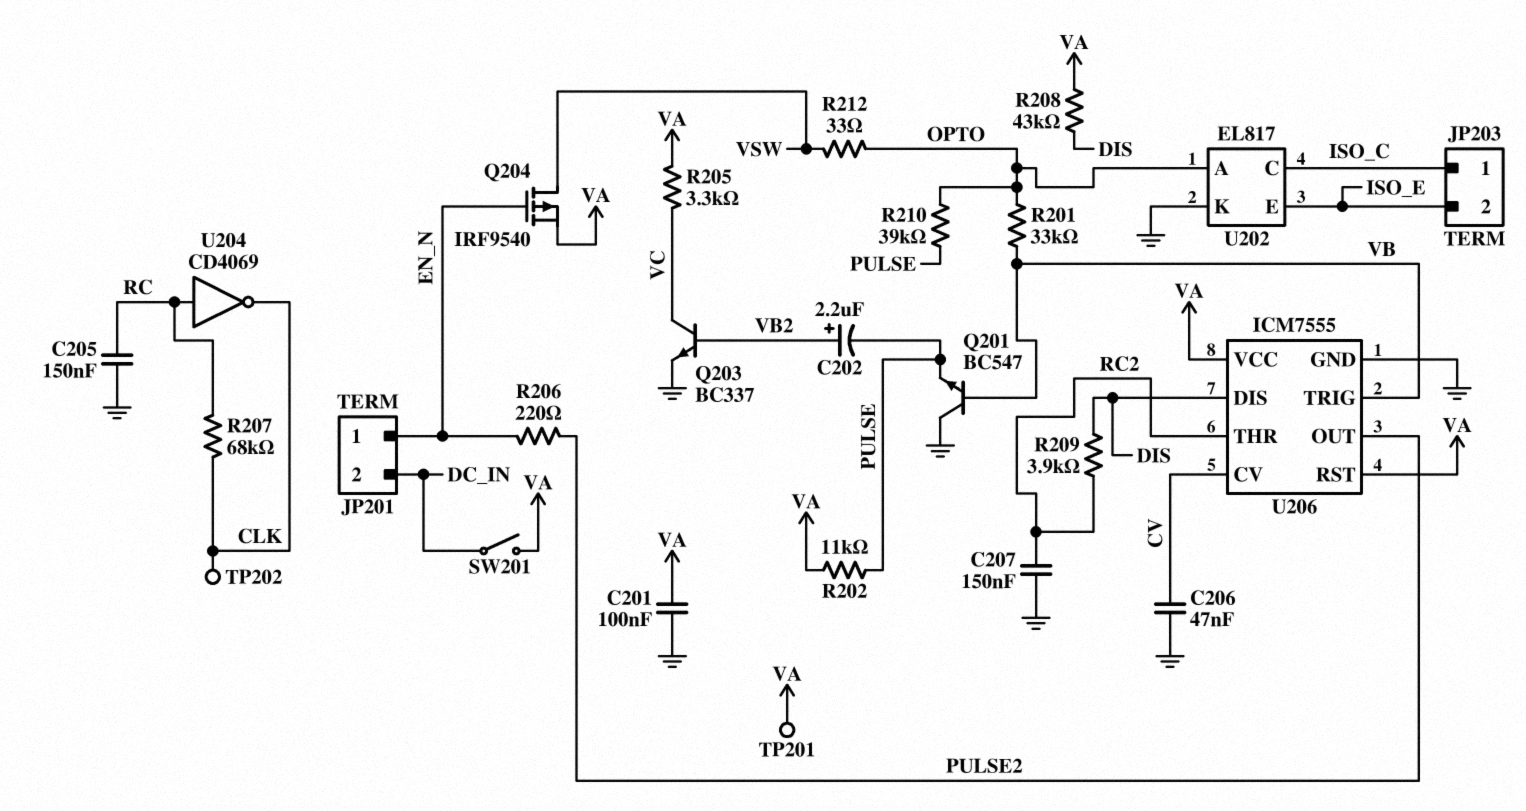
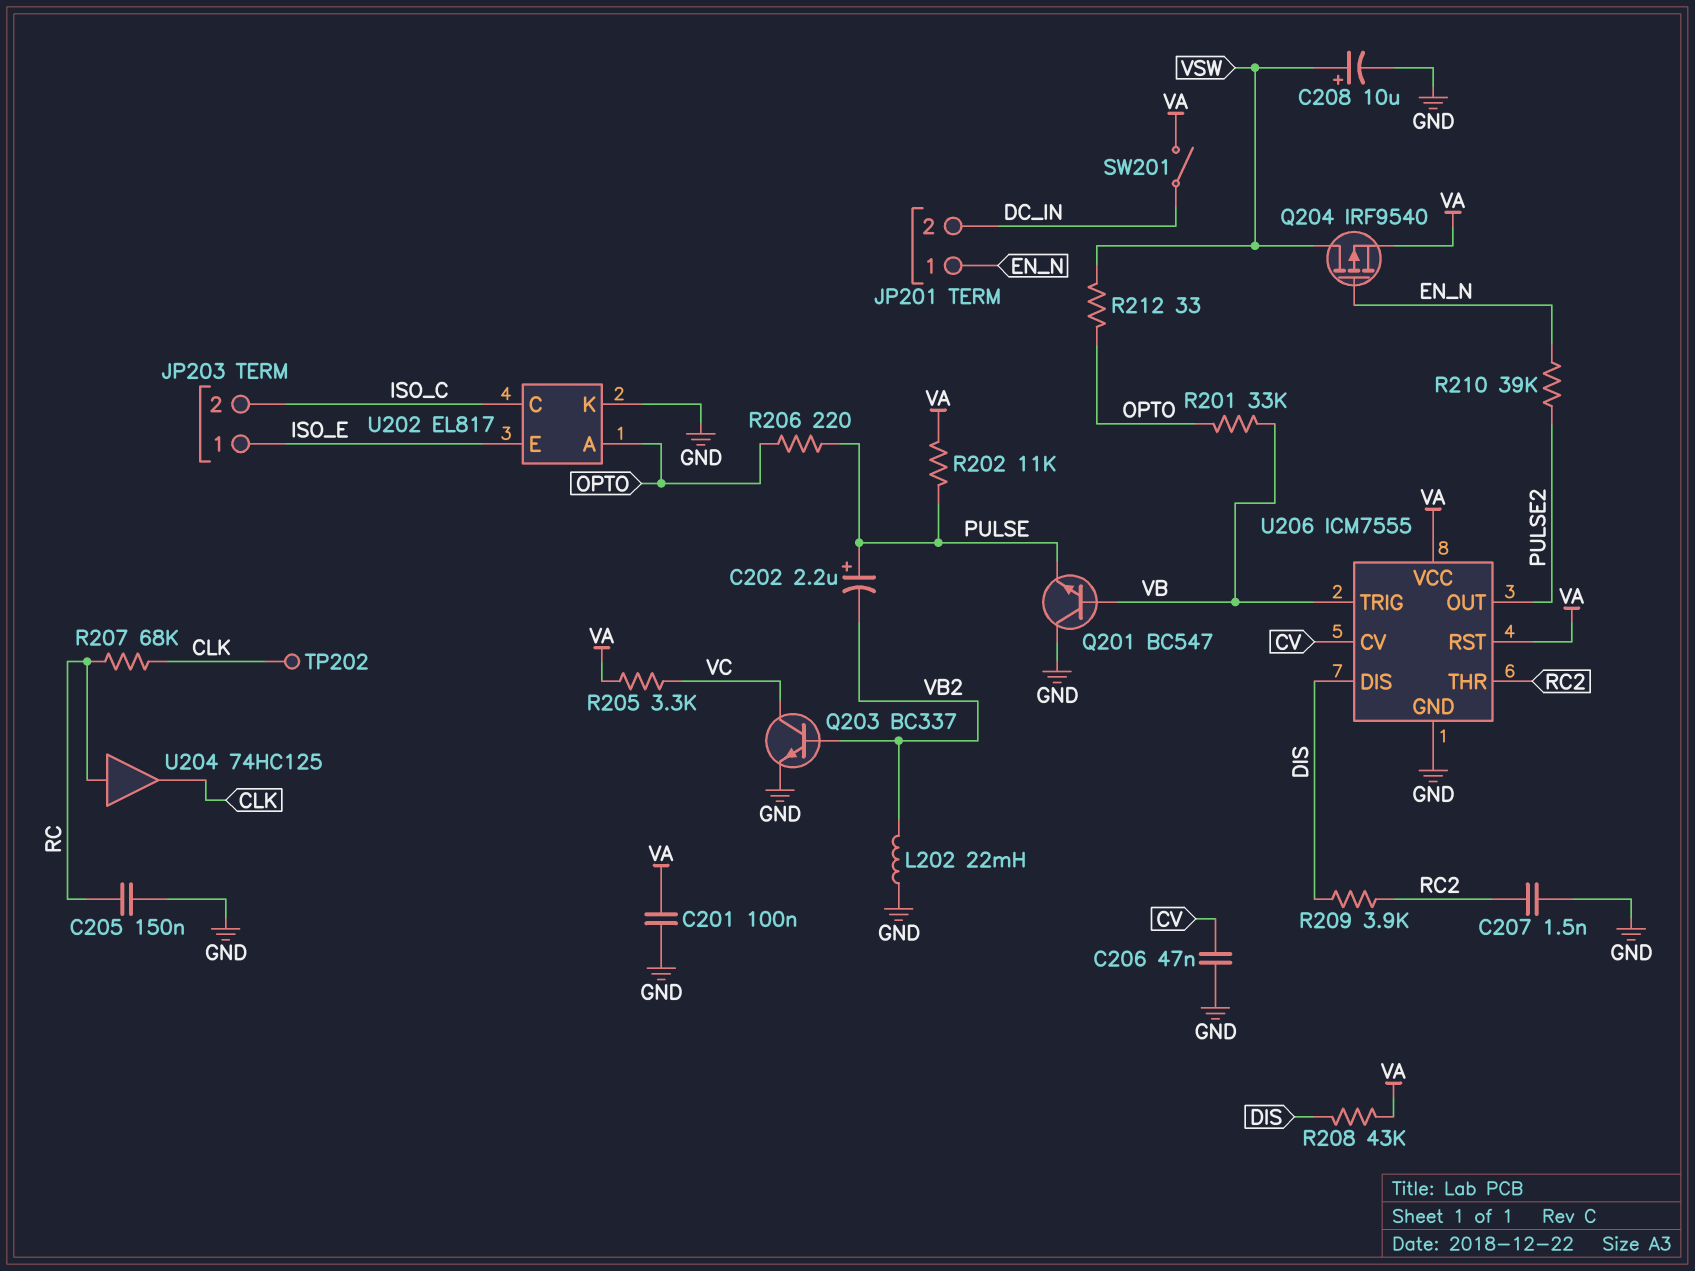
C202: 2.2uF (plus VB2, minus PULSE) -> 2.2uF (plus PULSE, minus VB2)
C207: 150nF (GND, RC2) -> 1.5nF (GND, RC2)
C208: none -> 10uF (plus VSW, minus GND)
JP203 pin 1: ISO_C -> ISO_E
JP203 pin 2: ISO_E -> ISO_C
L202: none -> 22mH (GND, VB2)
R206: 220 (EN_N, PULSE2) -> 220 (OPTO, PULSE)
R210: 39k (OPTO, PULSE) -> 39k (EN_N, PULSE2)
TP201: test point (VA) -> none
U204: NOT CD4069 (in RC, out CLK) -> buffer 74HC125 (in RC, out CLK)

